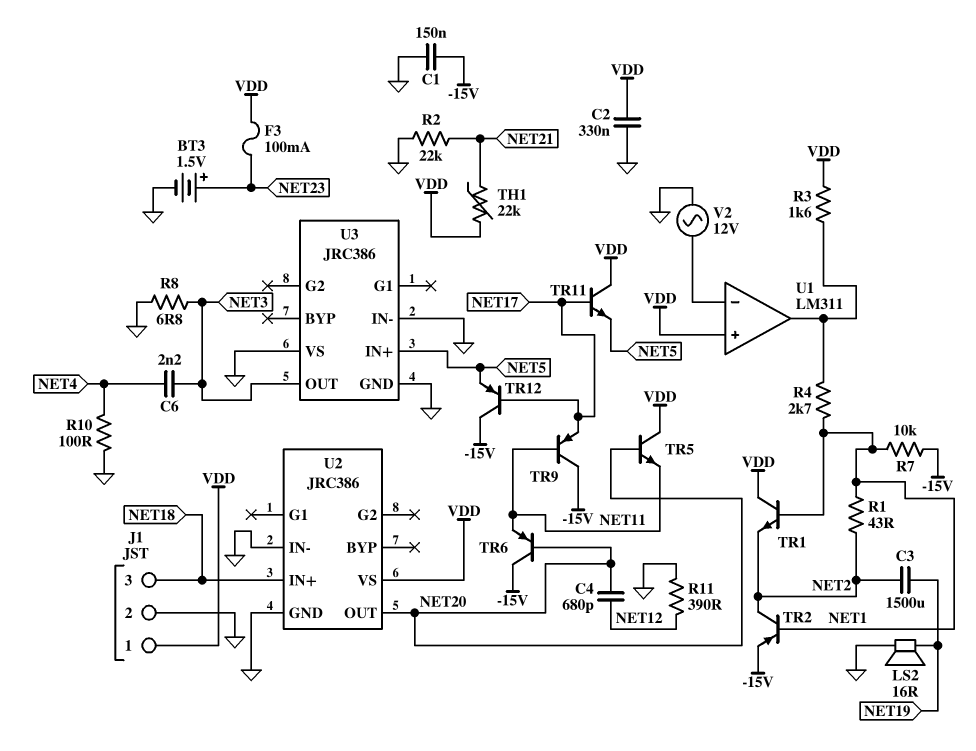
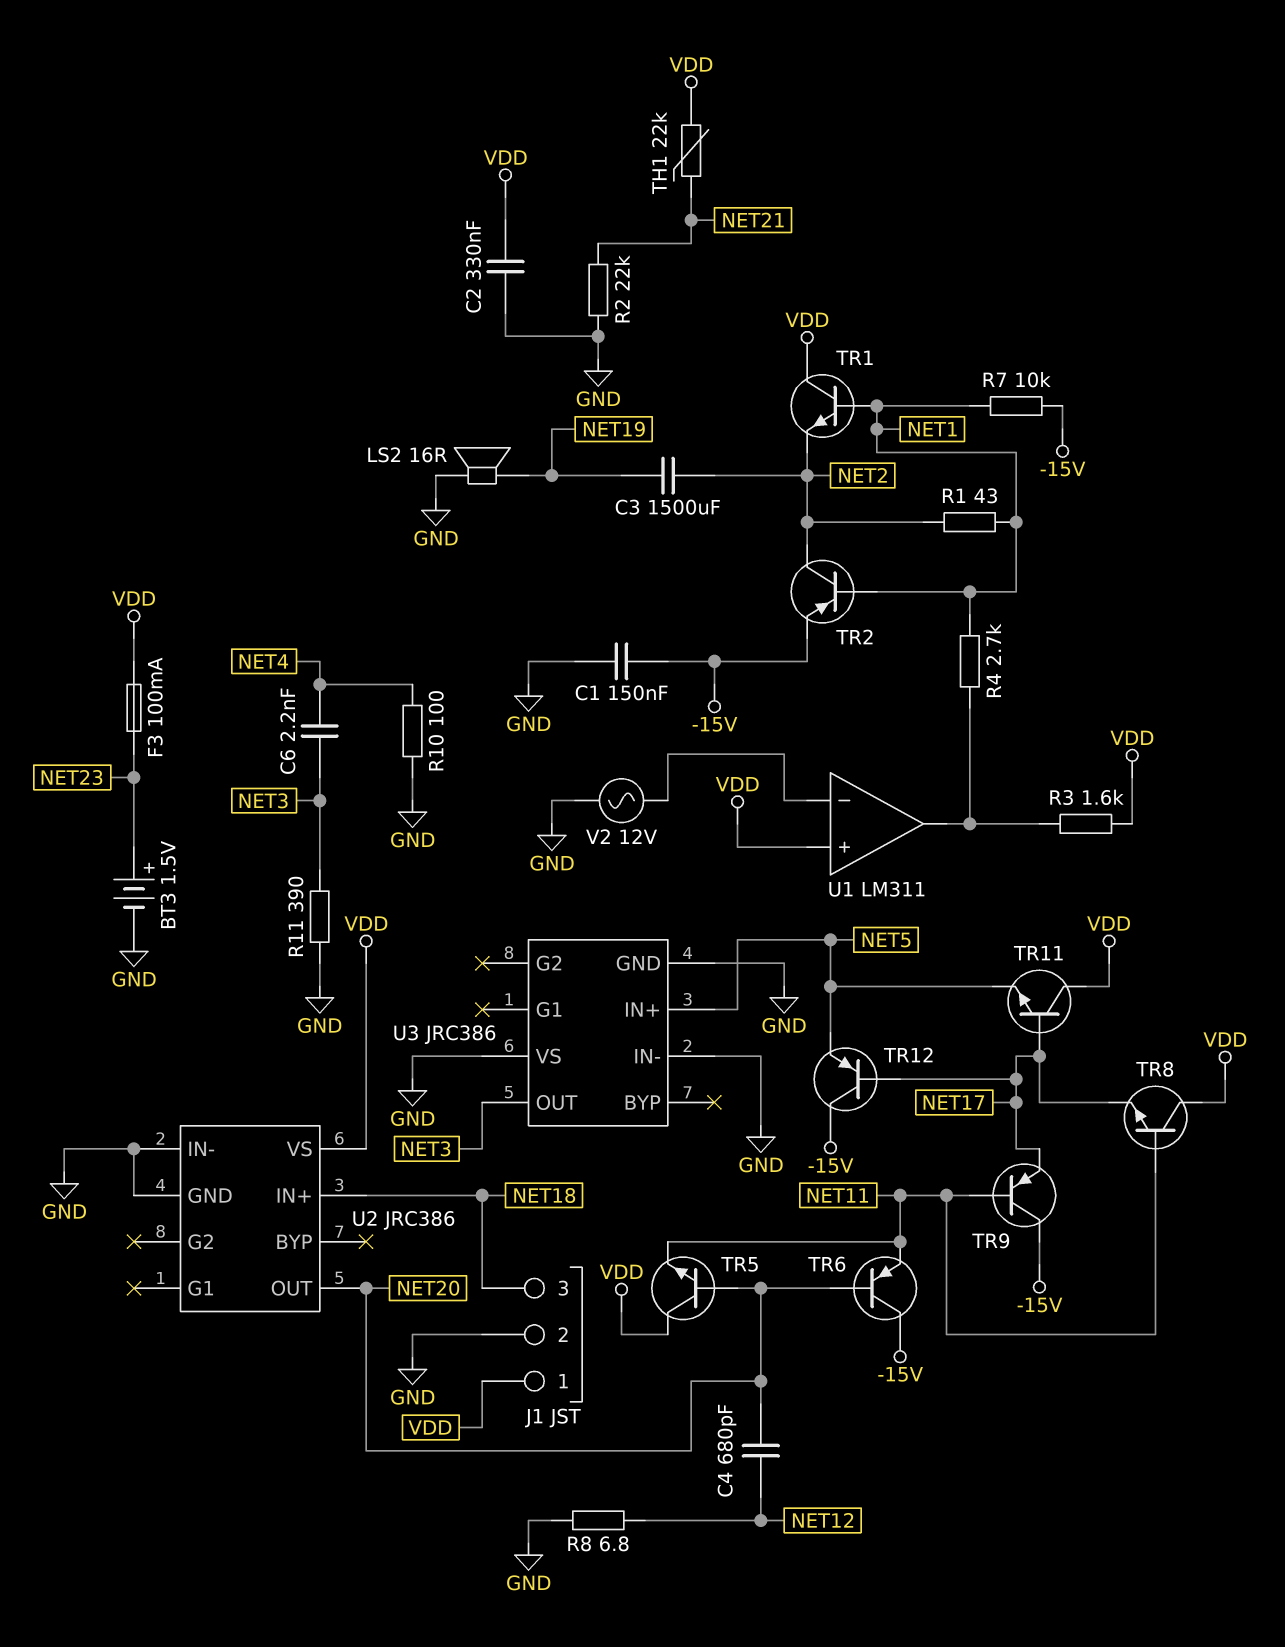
R8: 6.8 (GND, NET3) -> 6.8 (GND, NET12)
R11: 390 (GND, NET12) -> 390 (GND, NET3)
TR8: none -> NPN (B NET11, C VDD, E NET17)

